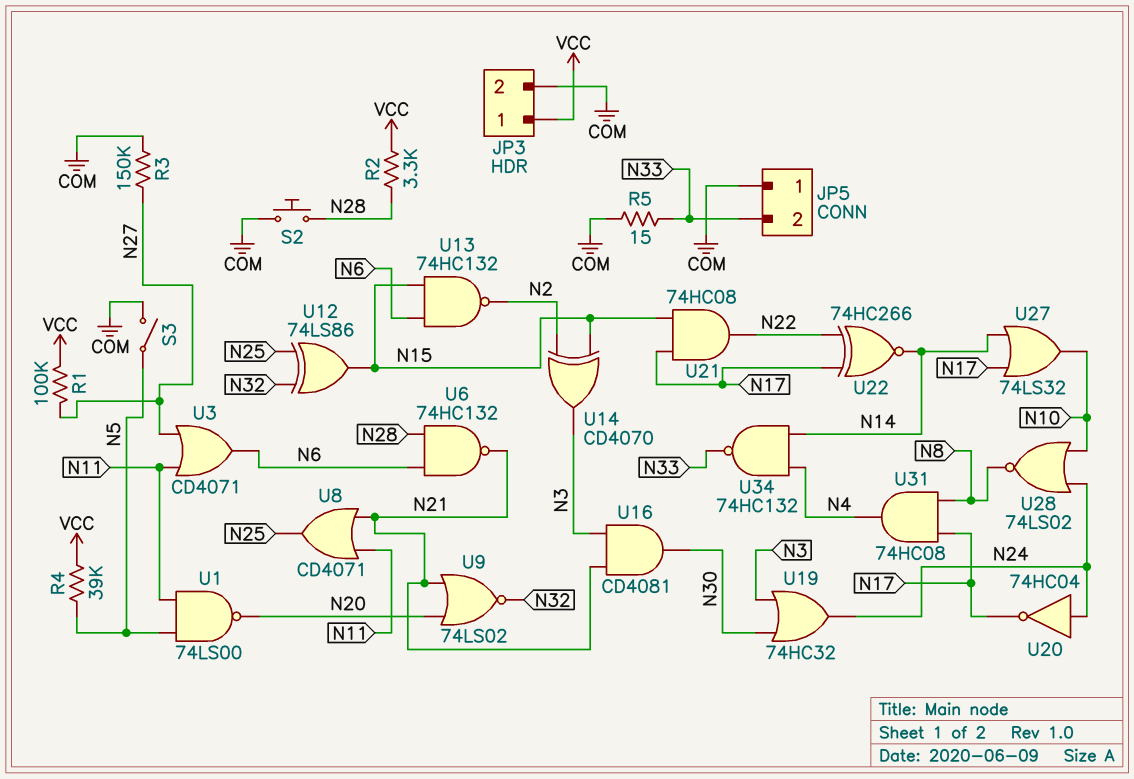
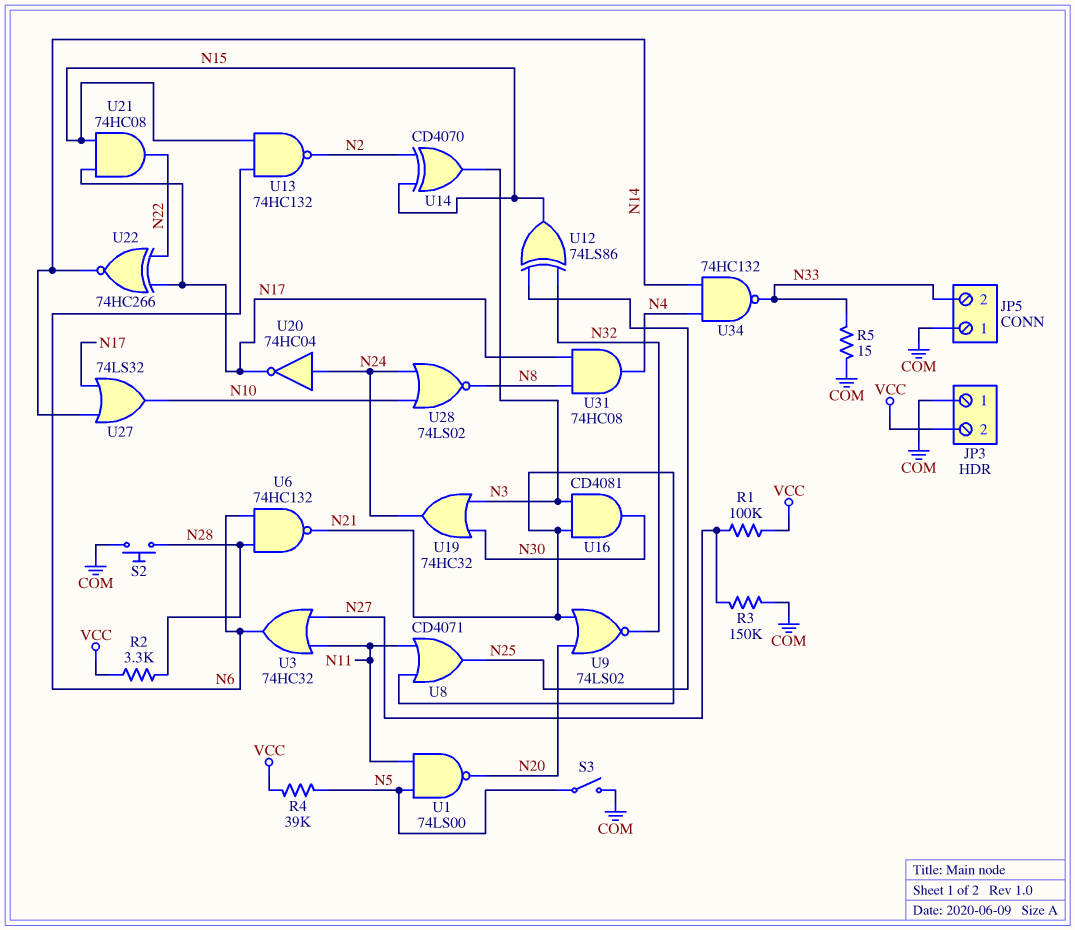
JP3 pin 1: VCC -> COM
JP3 pin 2: COM -> VCC
U3: OR CD4071 (in N11, in N27, out N6) -> OR 74HC32 (in N11, in N27, out N6)

